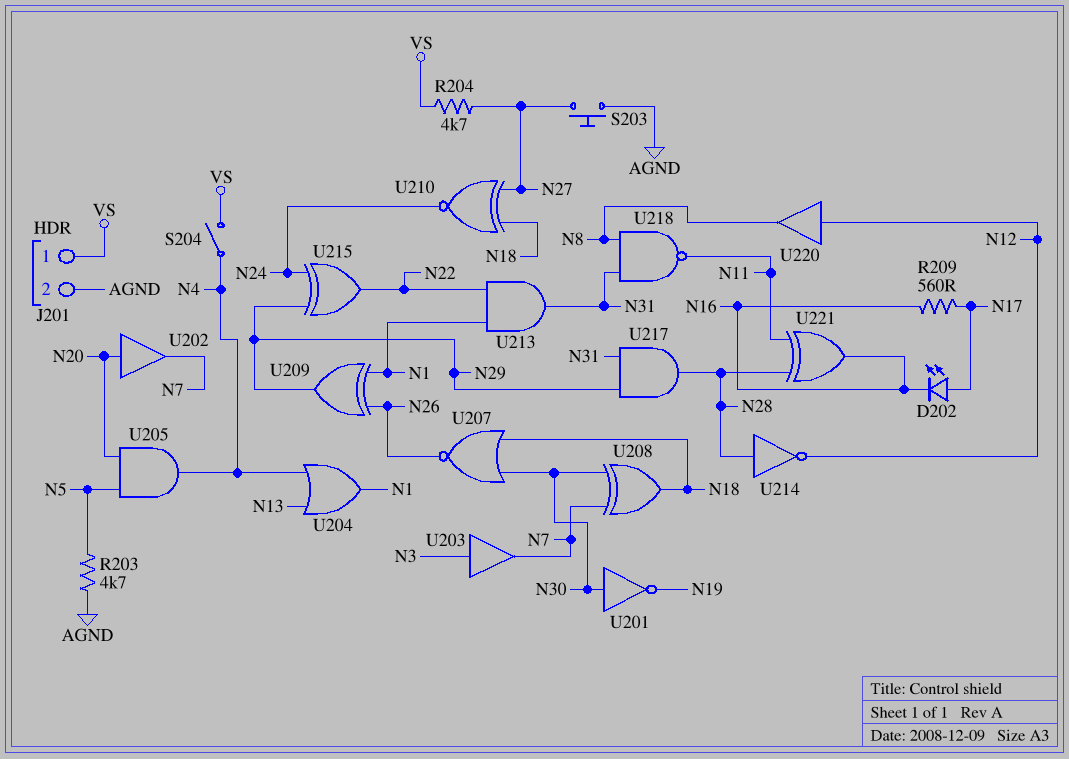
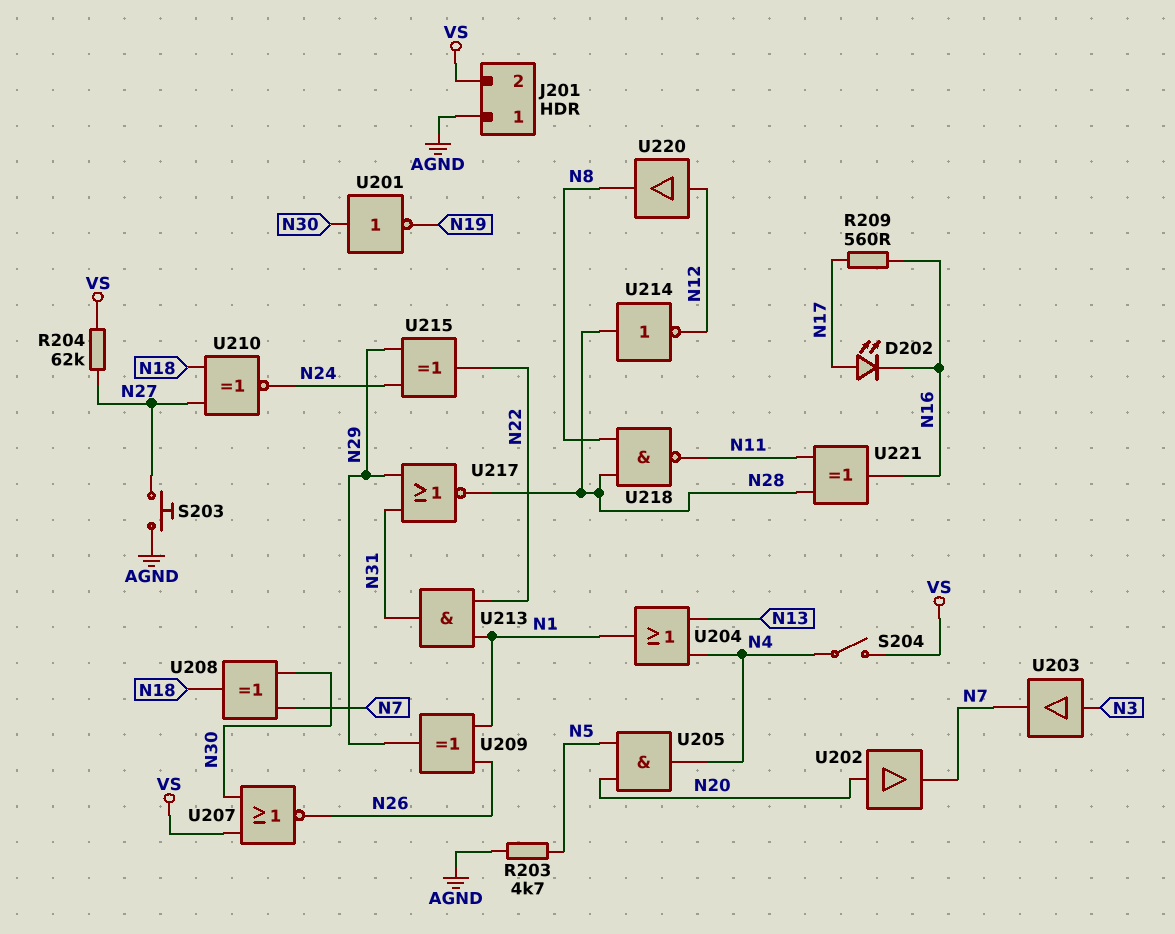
J201 pin 1: VS -> AGND
J201 pin 2: AGND -> VS
R204: 4.7k (N27, VS) -> 62k (N27, VS)
U207: NOR (in N18, in N30, out N26) -> NOR (in N30, in VS, out N26)
U217: AND (in N29, in N31, out N28) -> NOR (in N29, in N31, out N28)
U218: NAND (in N8, in N31, out N11) -> NAND (in N8, in N28, out N11)

